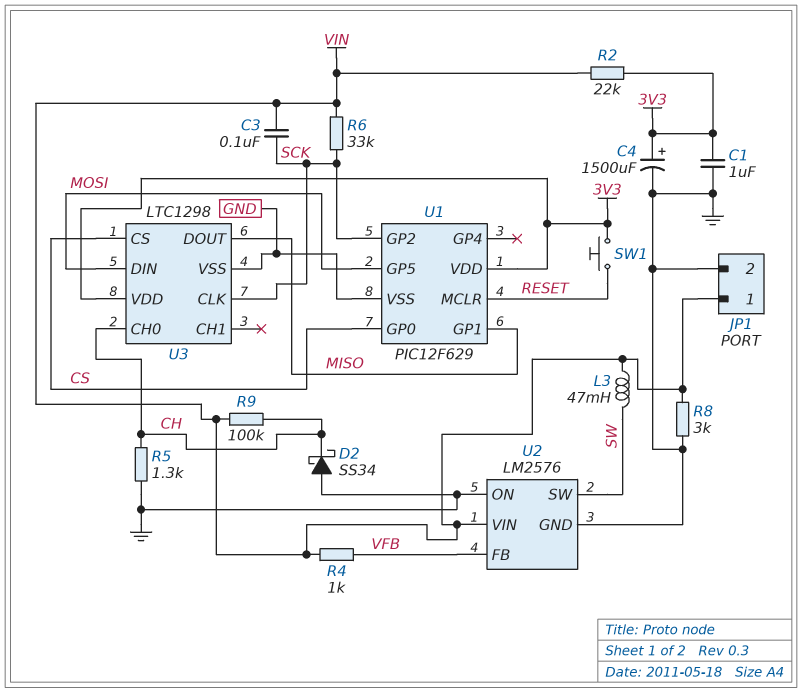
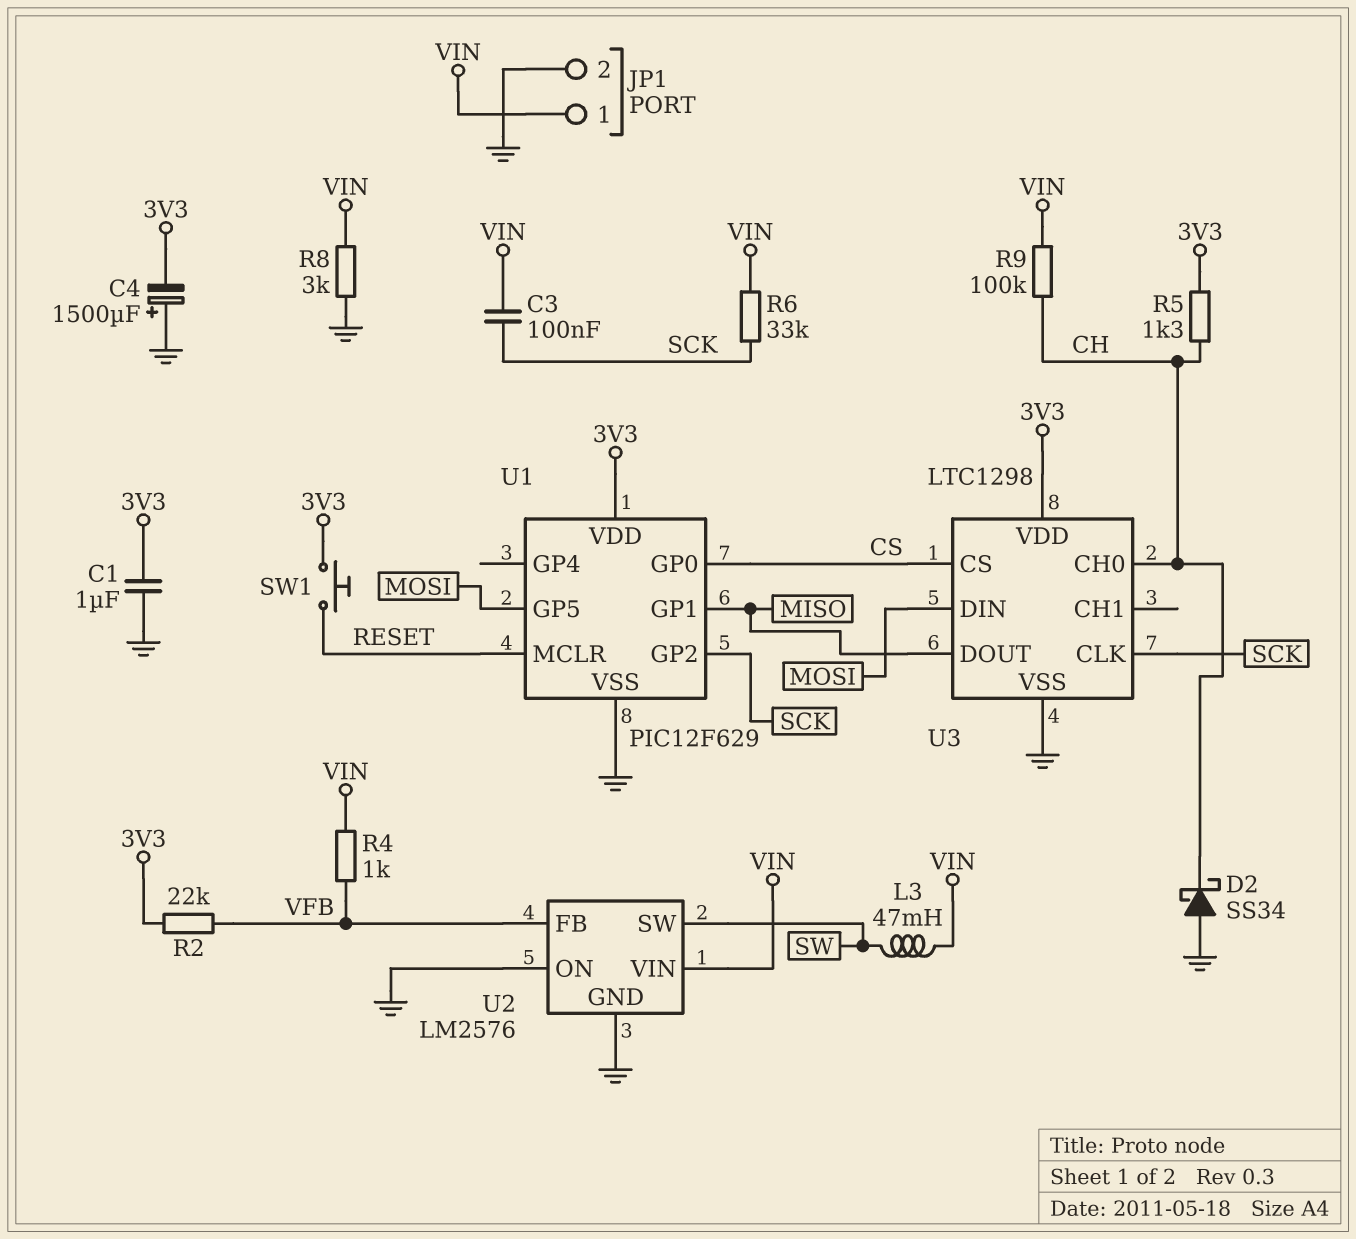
C4: 1500uF (plus 3V3, minus GND) -> 1500uF (plus GND, minus 3V3)
R2: 22k (3V3, VIN) -> 22k (3V3, VFB)
R5: 1.3k (CH, GND) -> 1.3k (3V3, CH)

